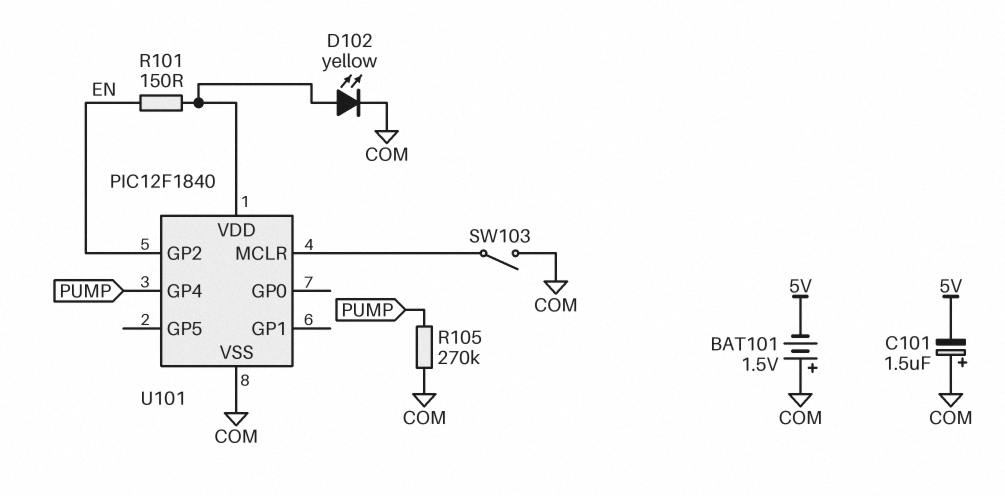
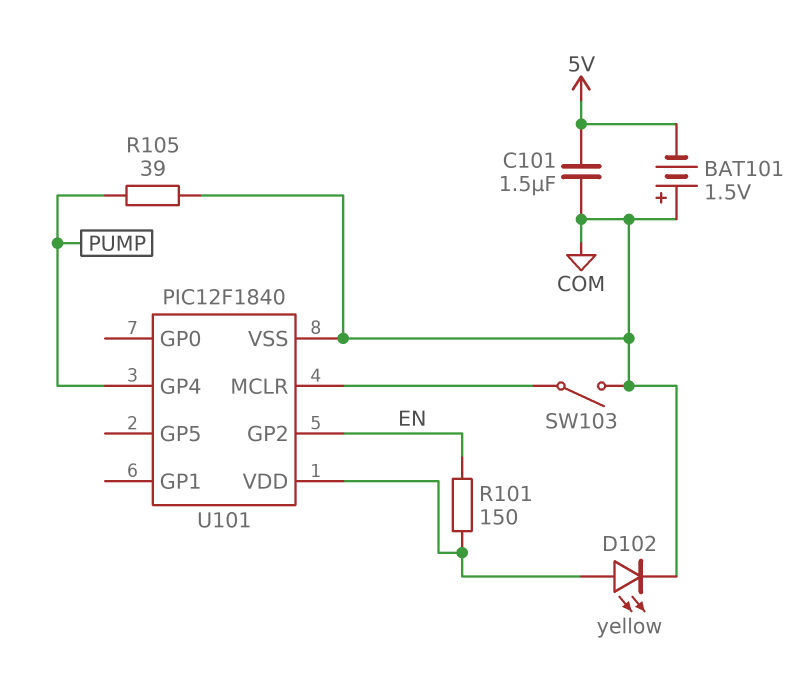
C101: 1.5uF (plus COM, minus 5V) -> 1.5uF (5V, COM)
R105: 270k (COM, PUMP) -> 39 (COM, PUMP)

